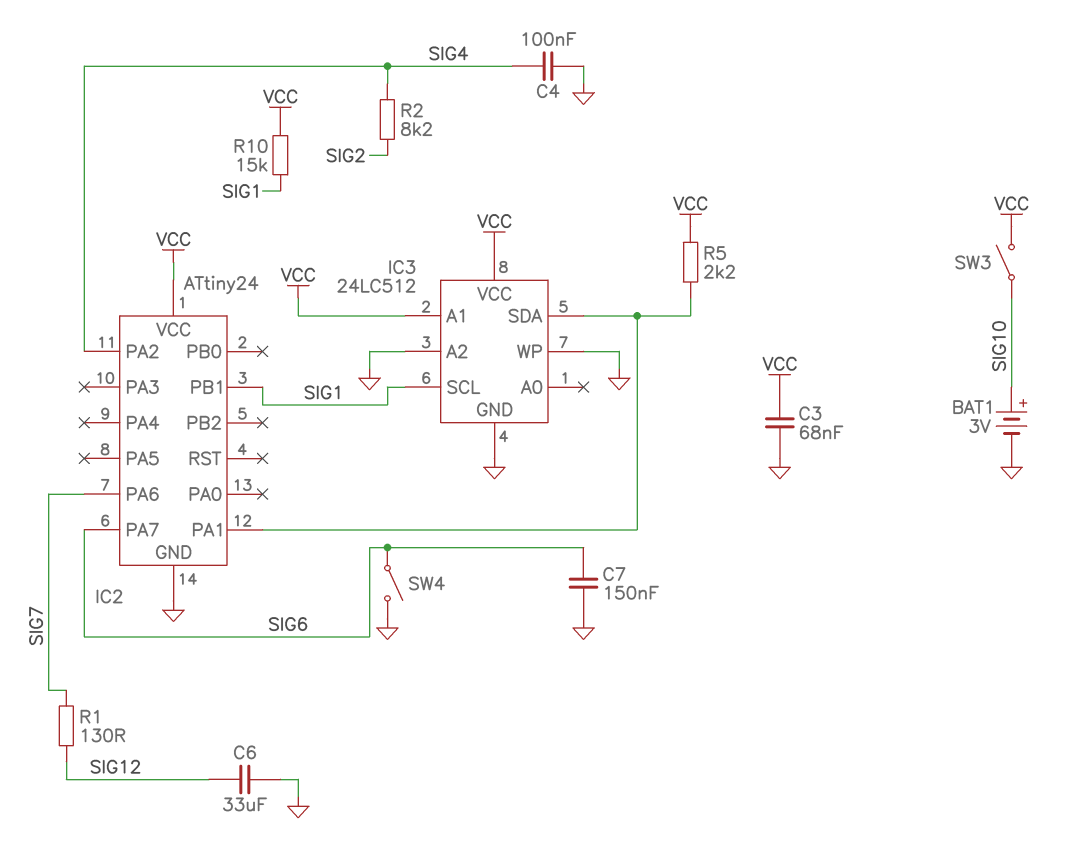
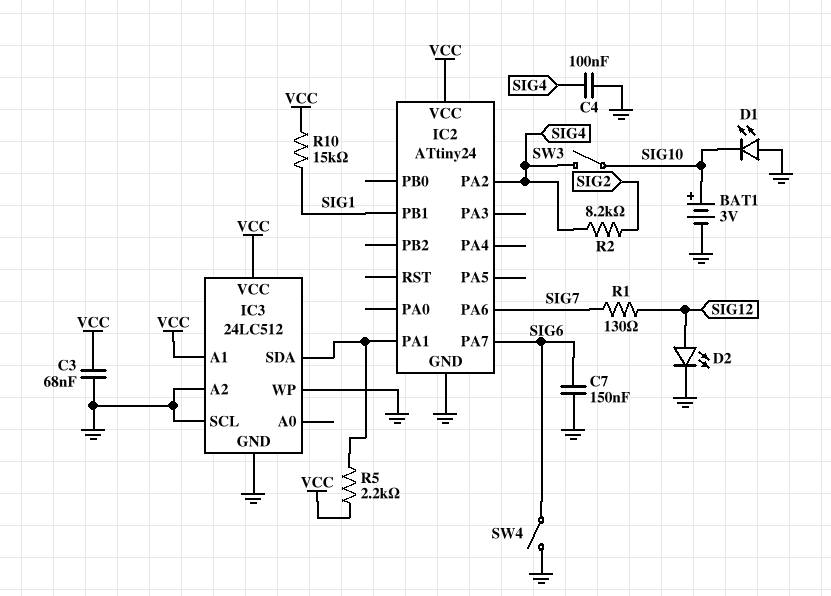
C6: 33uF (GND, SIG12) -> none
D1: none -> LED (A GND, K SIG10)
D2: none -> LED (A SIG12, K GND)
IC3 pin SCL: SIG1 -> GND
SW3: switch (SIG10, VCC) -> switch (SIG4, SIG10)

